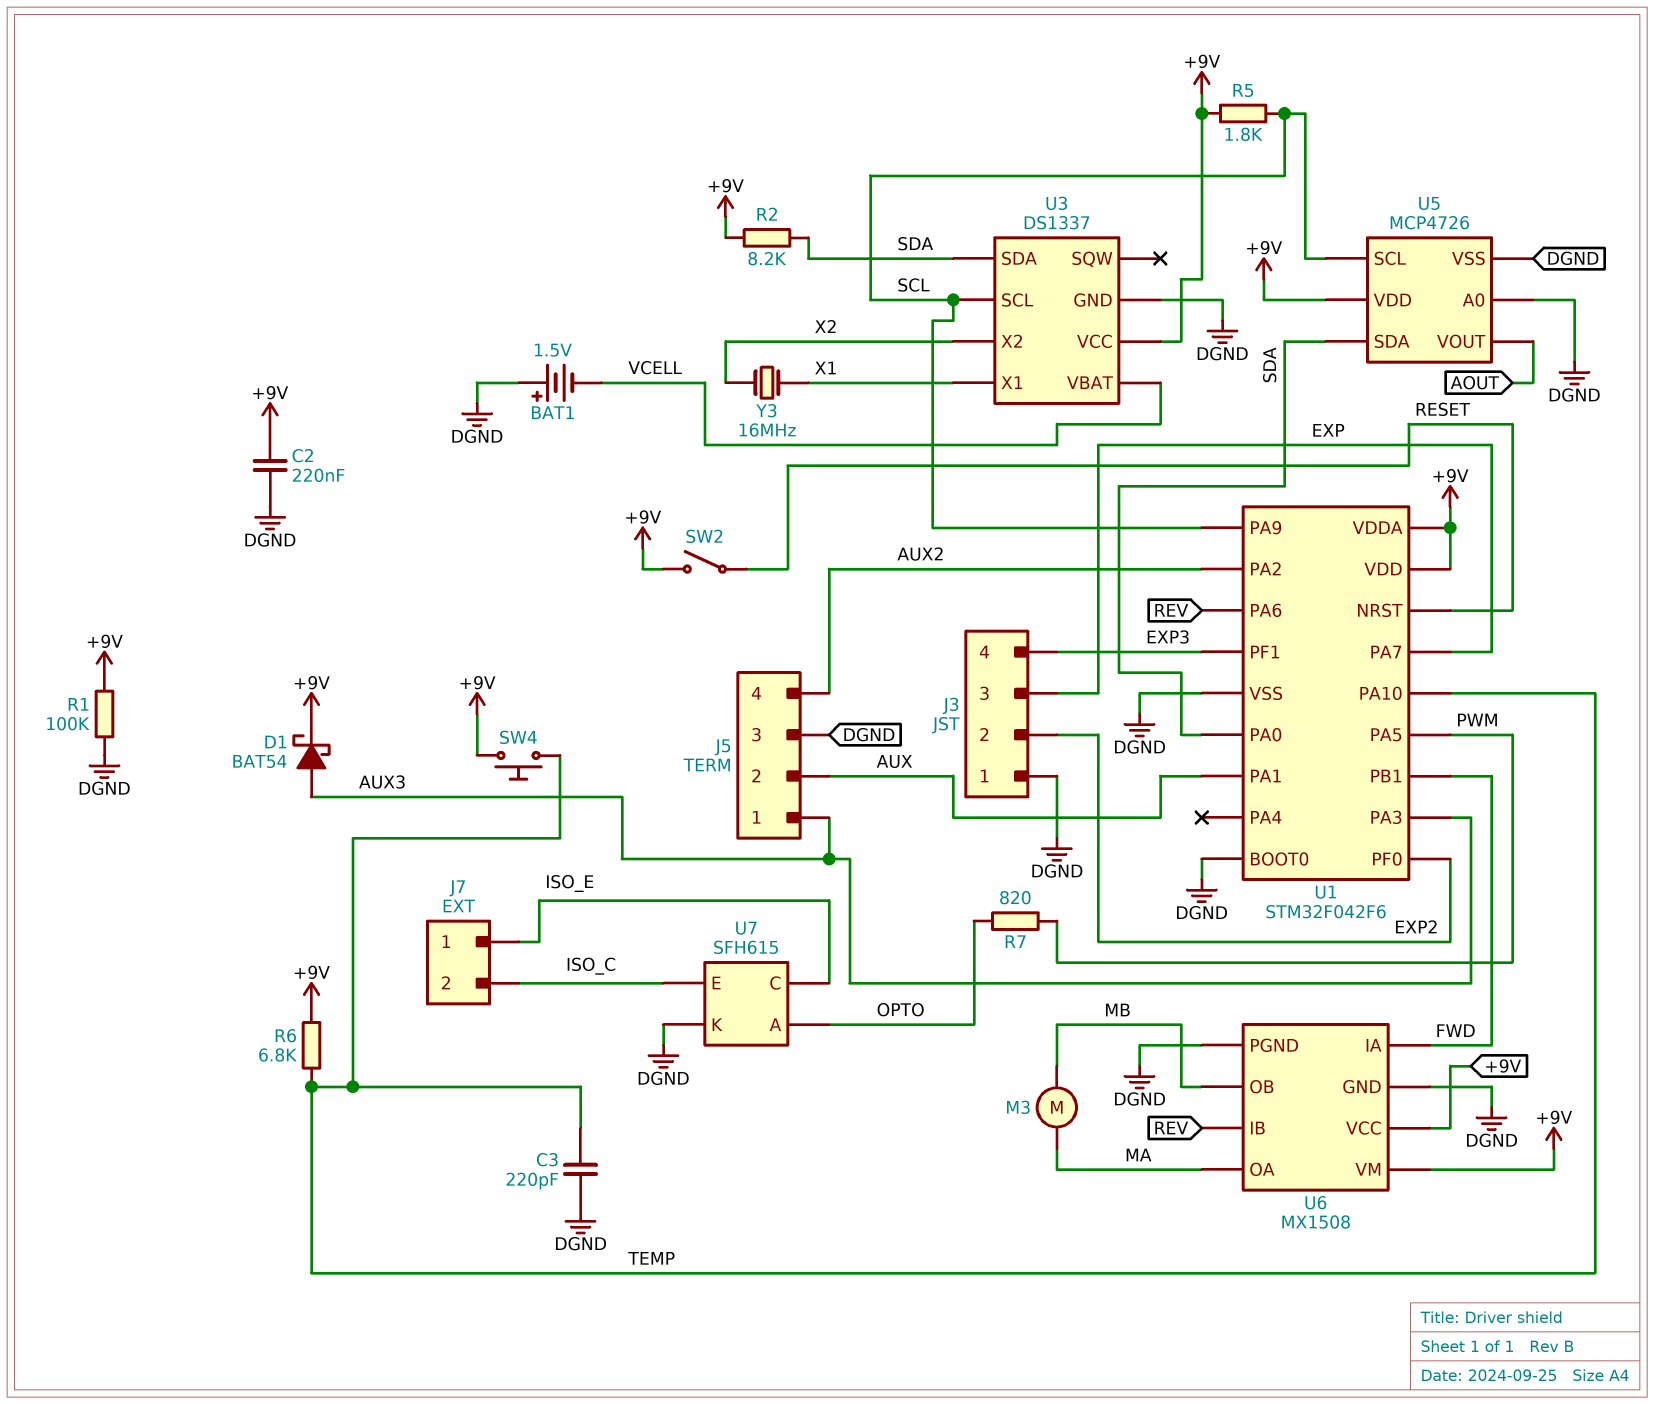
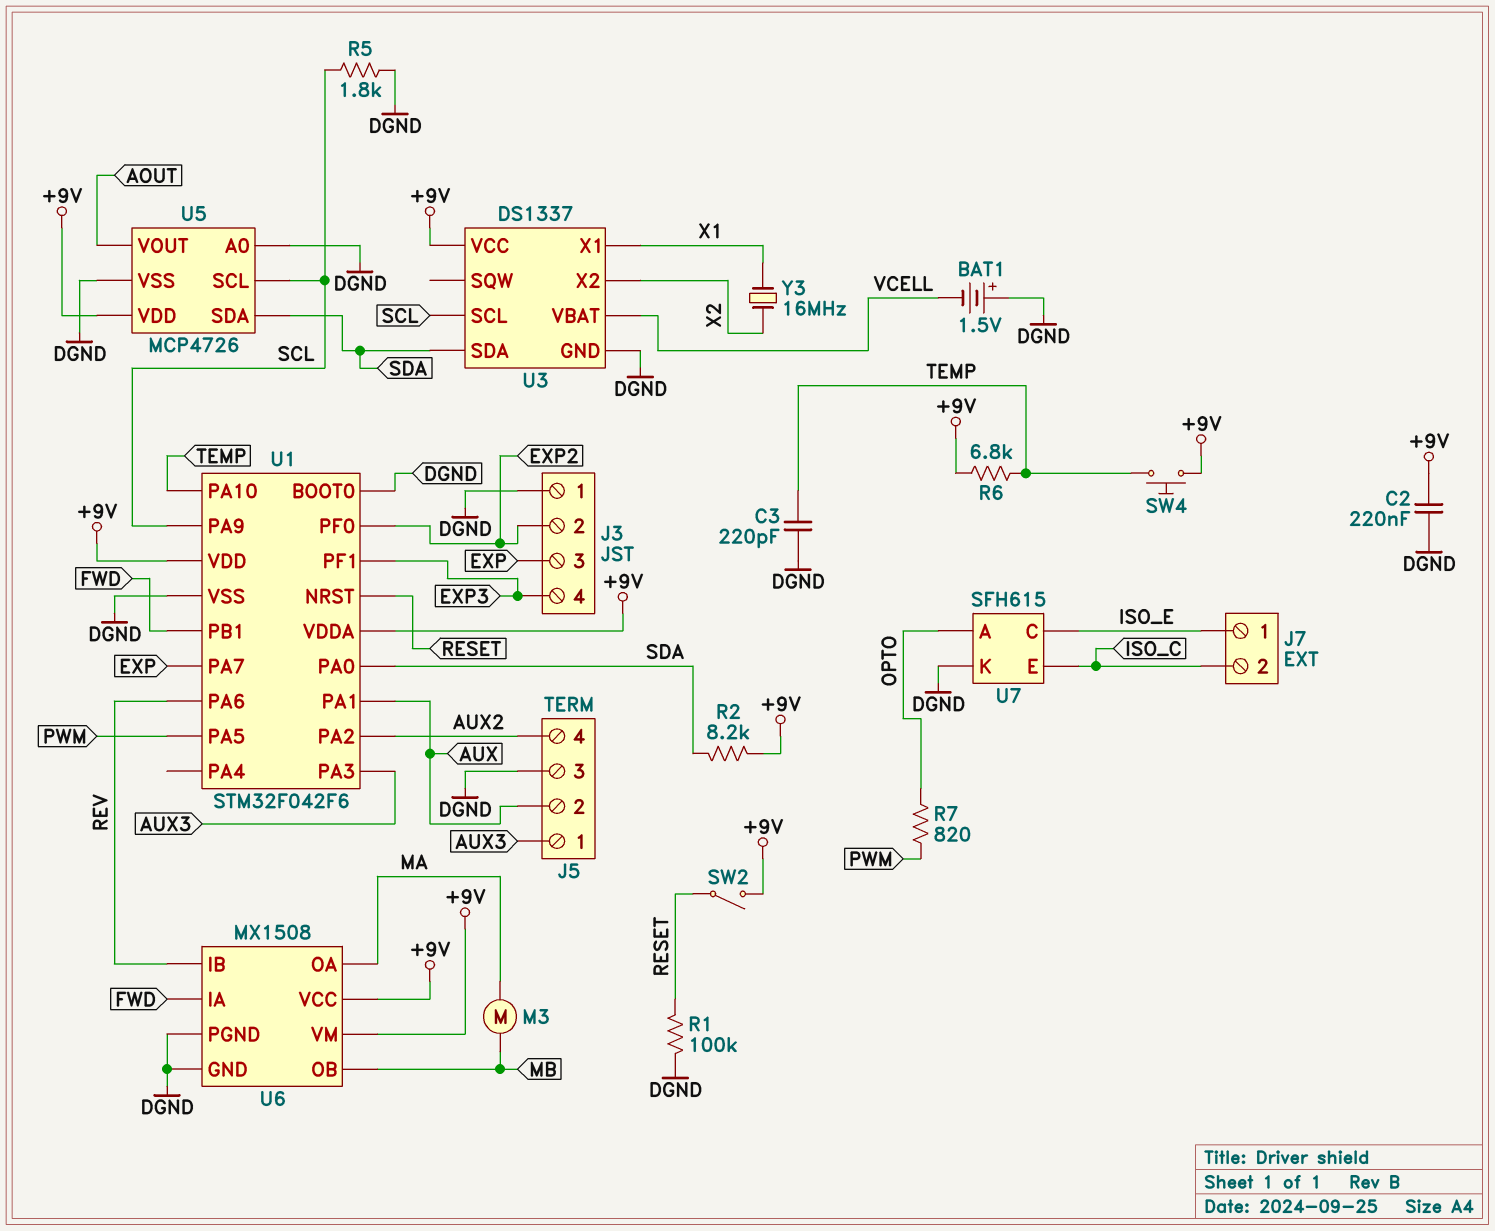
D1: schottky BAT54 (A AUX3, K +9V) -> none
R1: 100k (+9V, DGND) -> 100k (DGND, RESET)
R5: 1.8k (+9V, SCL) -> 1.8k (DGND, SCL)

